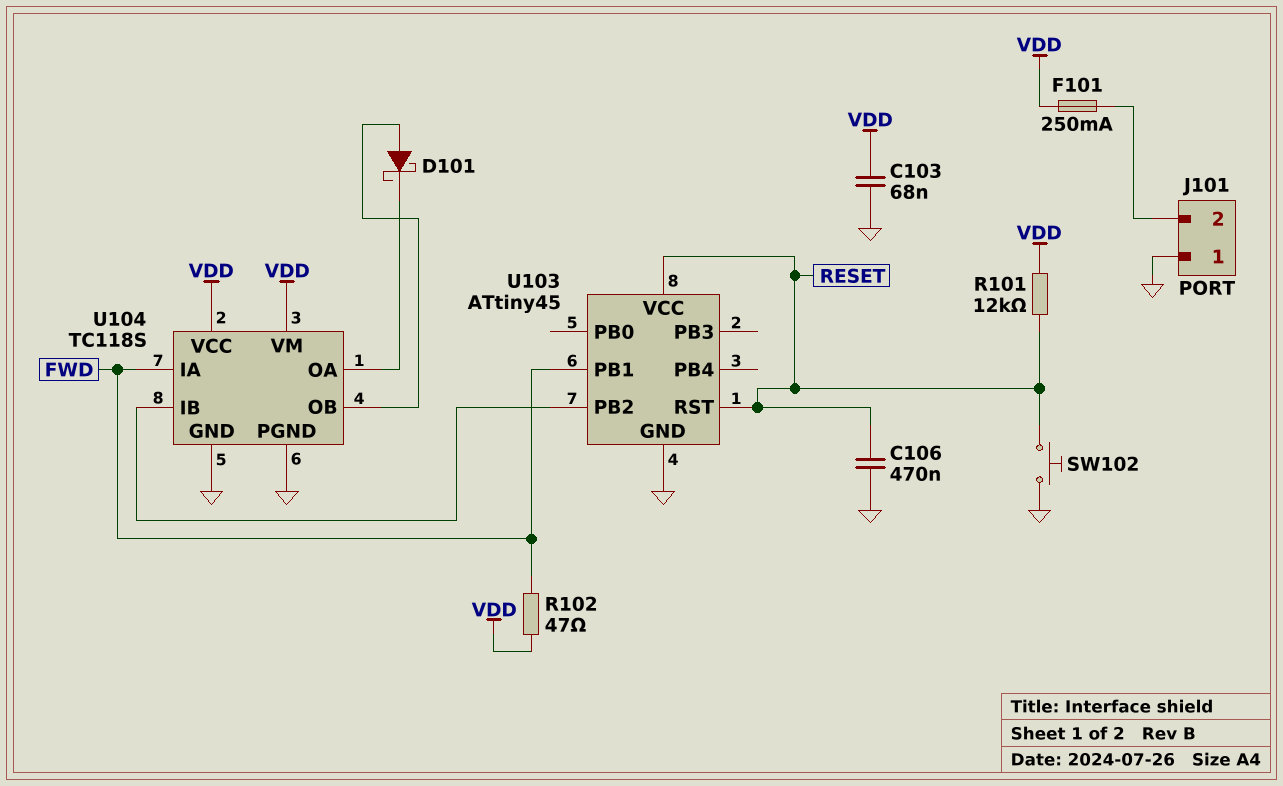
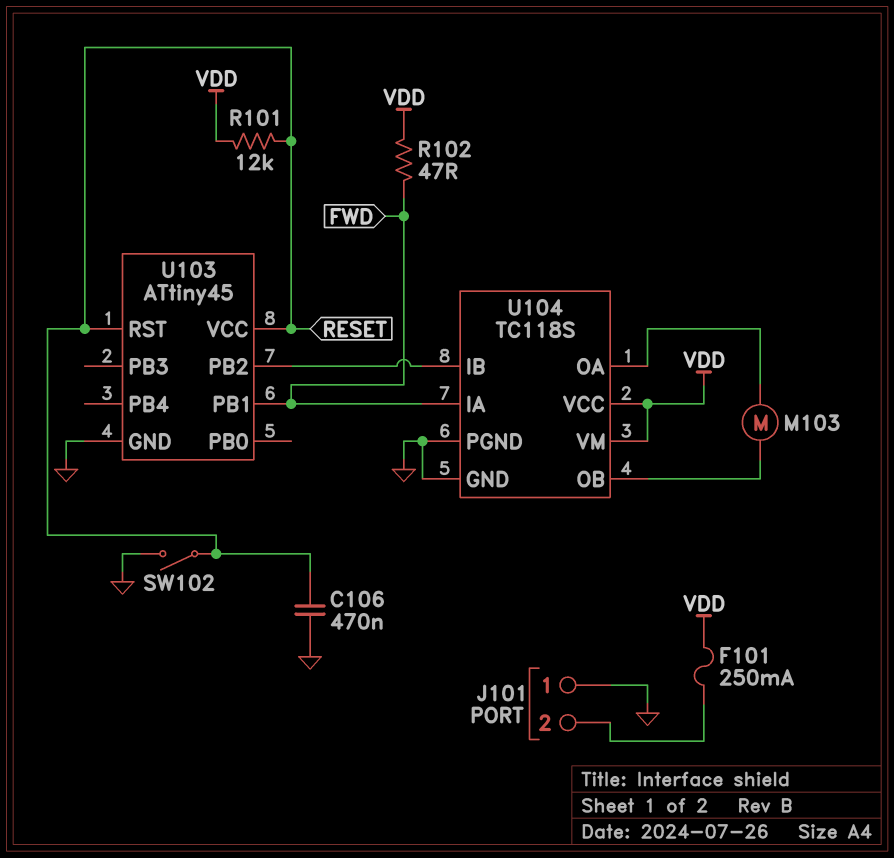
C103: 68nF (GND, VDD) -> none
D101: schottky (A U104/OB, K U104/OA) -> none
M103: none -> motor (U104/OA, U104/OB)
SW102: button (GND, RESET) -> switch (GND, RESET)

